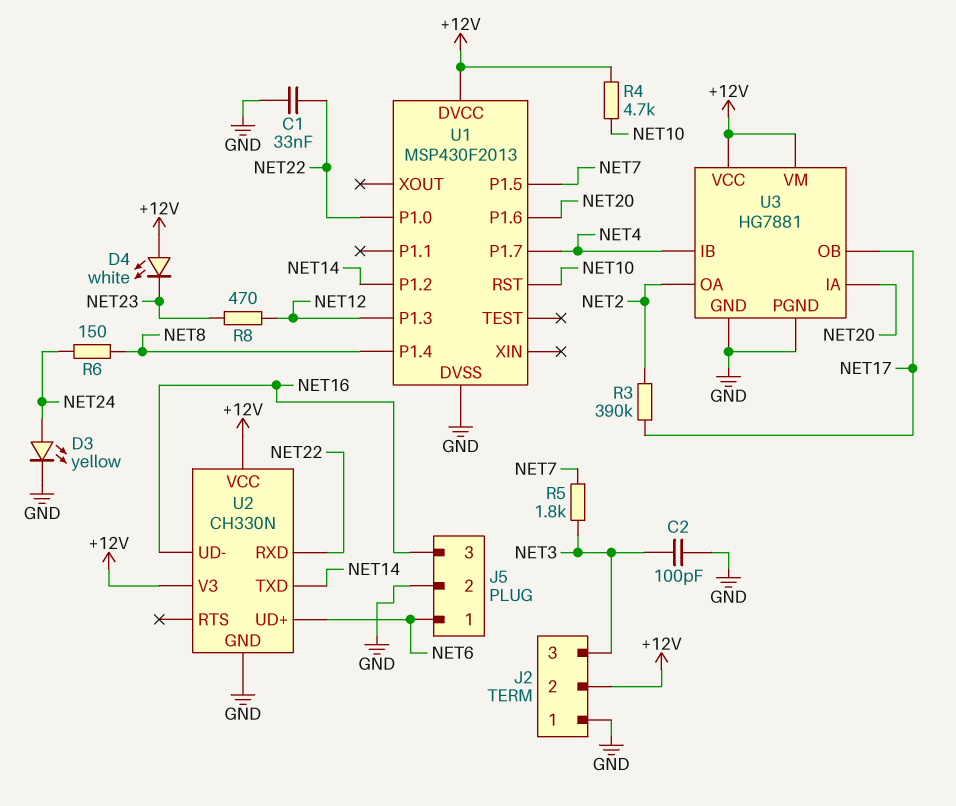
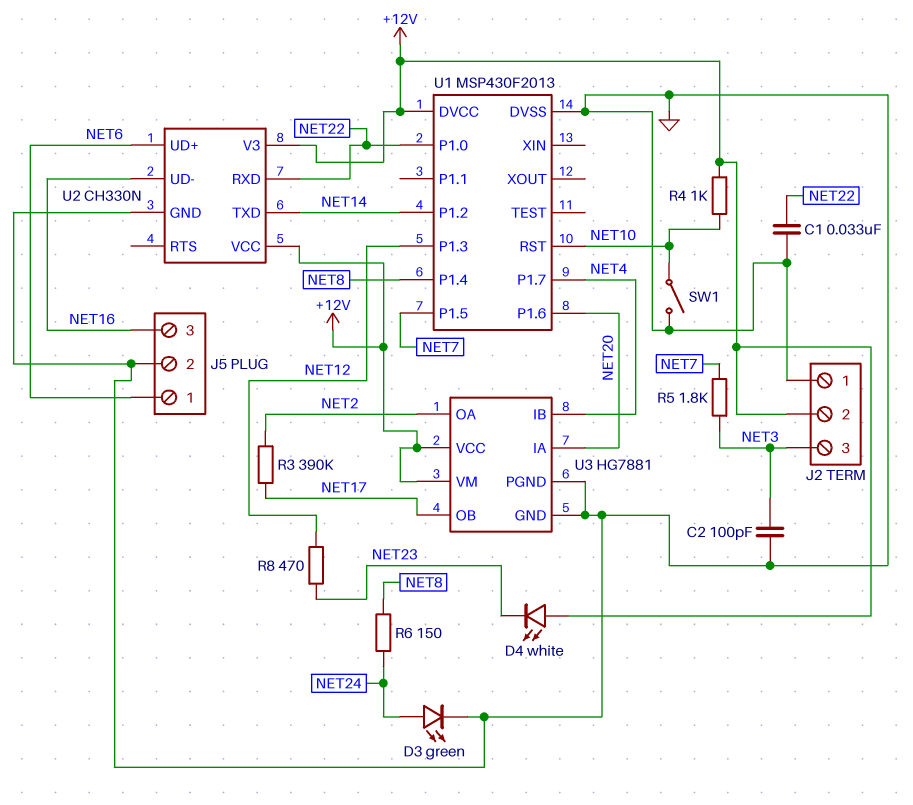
D3: LED yellow (A NET24, K GND) -> LED green (A NET24, K GND)
R4: 4.7k (+12V, NET10) -> 1k (+12V, NET10)
SW1: none -> switch (GND, NET10)

